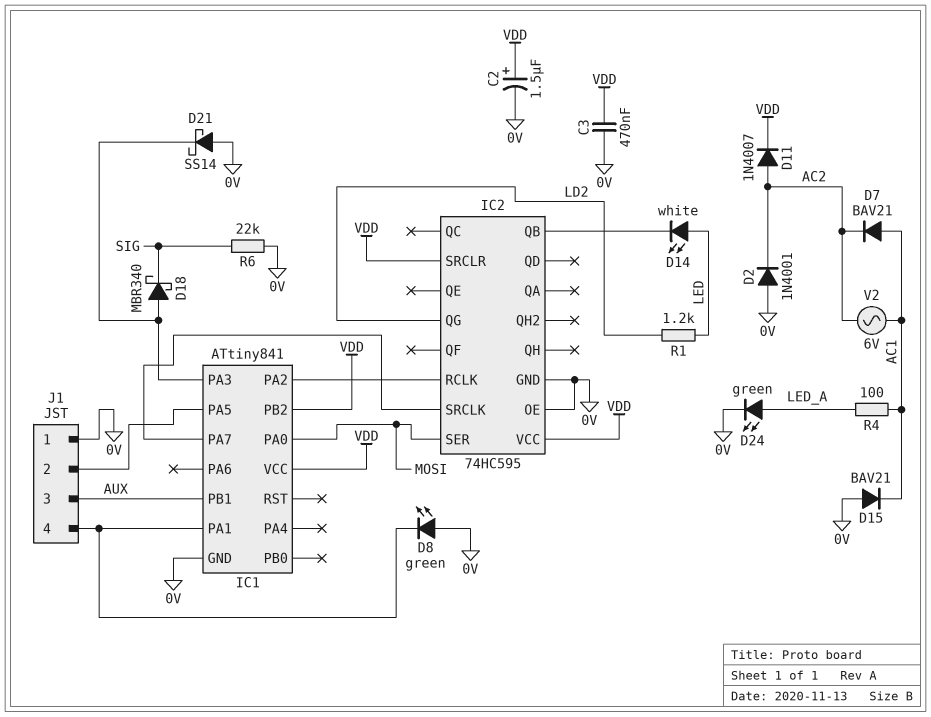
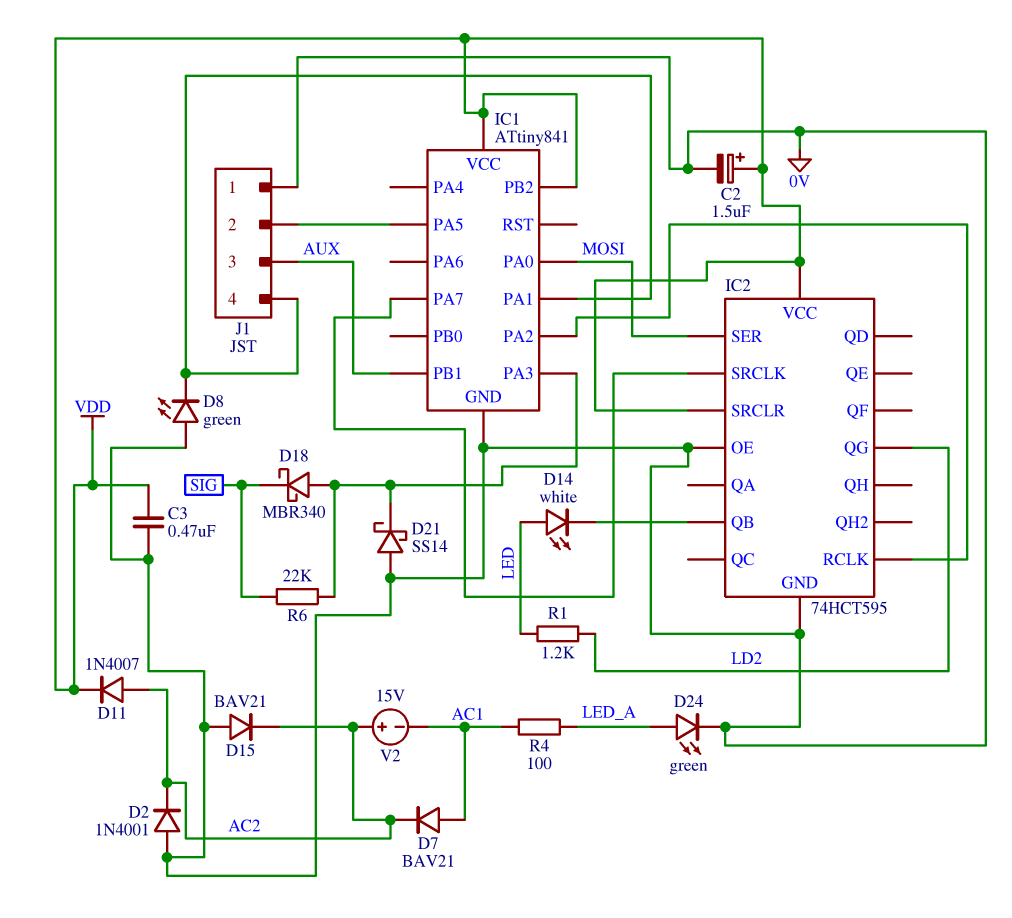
D15: diode BAV21 (A 0V, K AC1) -> diode BAV21 (A 0V, K AC2)
IC2: 74HC595 -> 74HCT595
R6: 22k (0V, SIG) -> 22k (IC1/PA3, SIG)
V2: AC 6V (AC1, AC2) -> 15V (plus AC2, minus AC1)

